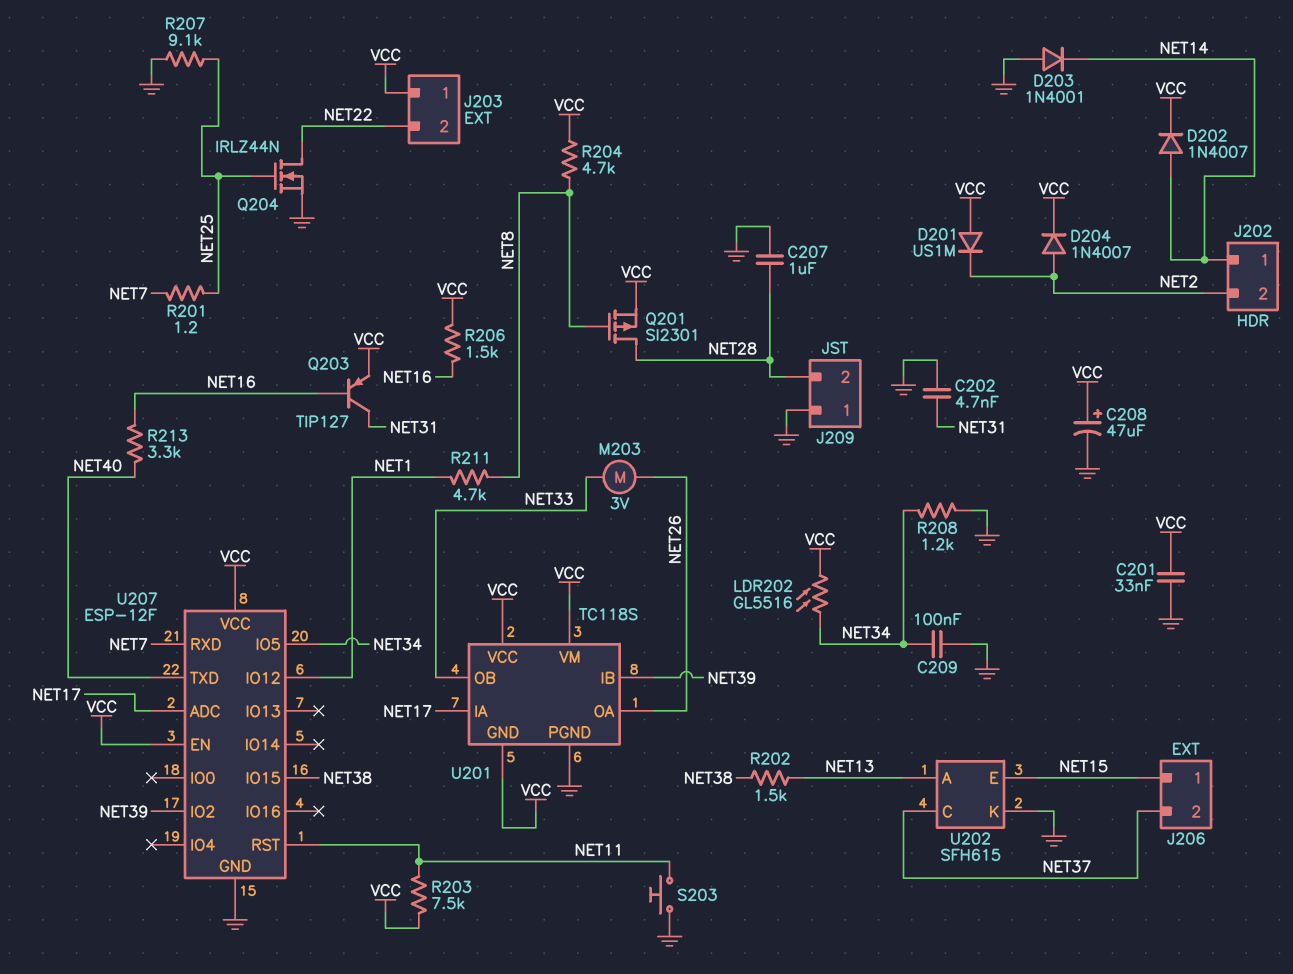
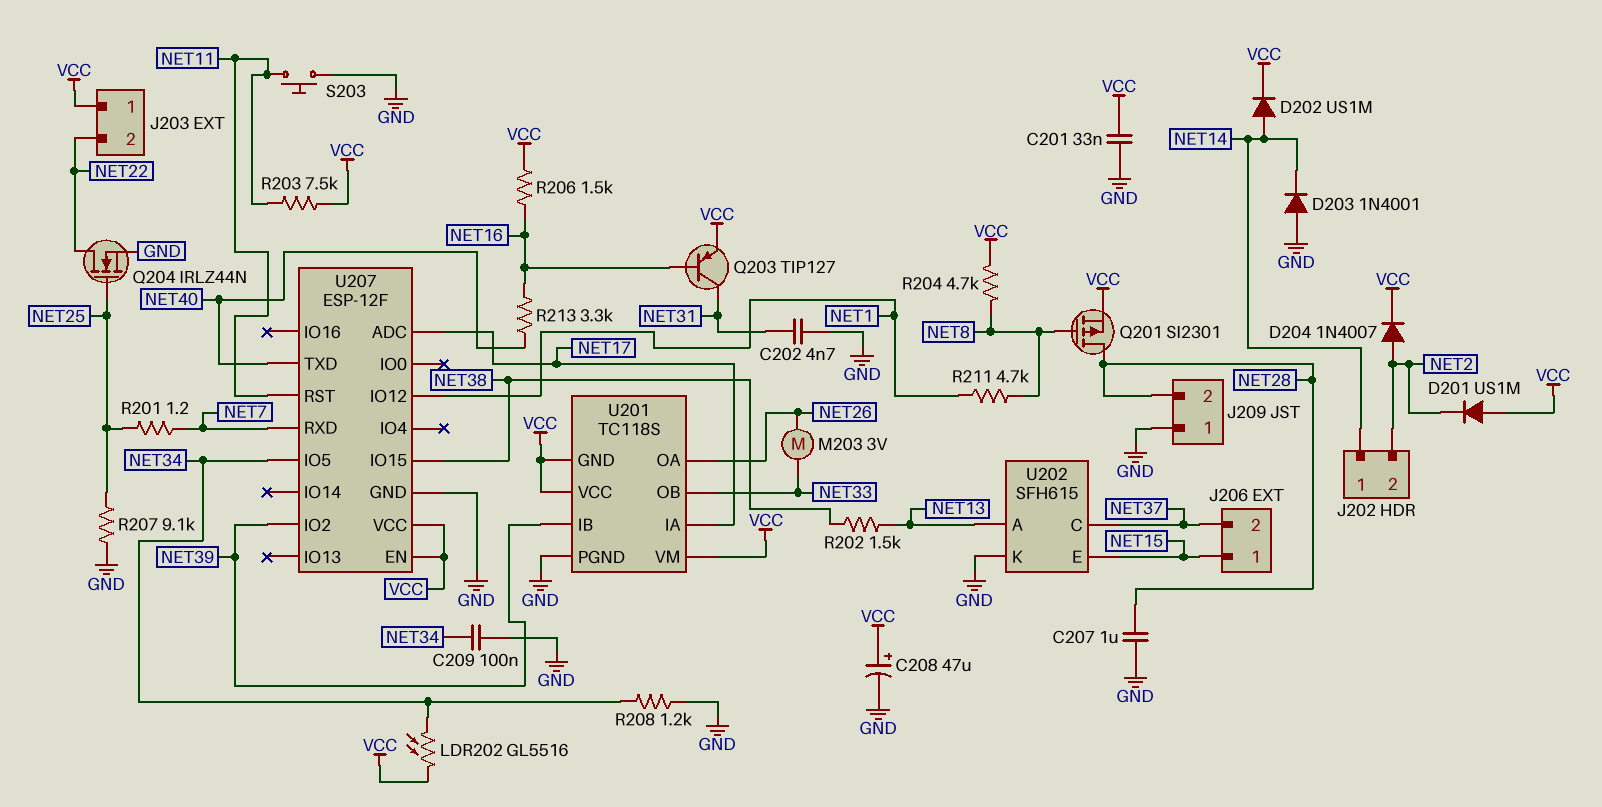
D202: diode 1N4007 (A NET14, K VCC) -> diode US1M (A NET14, K VCC)

